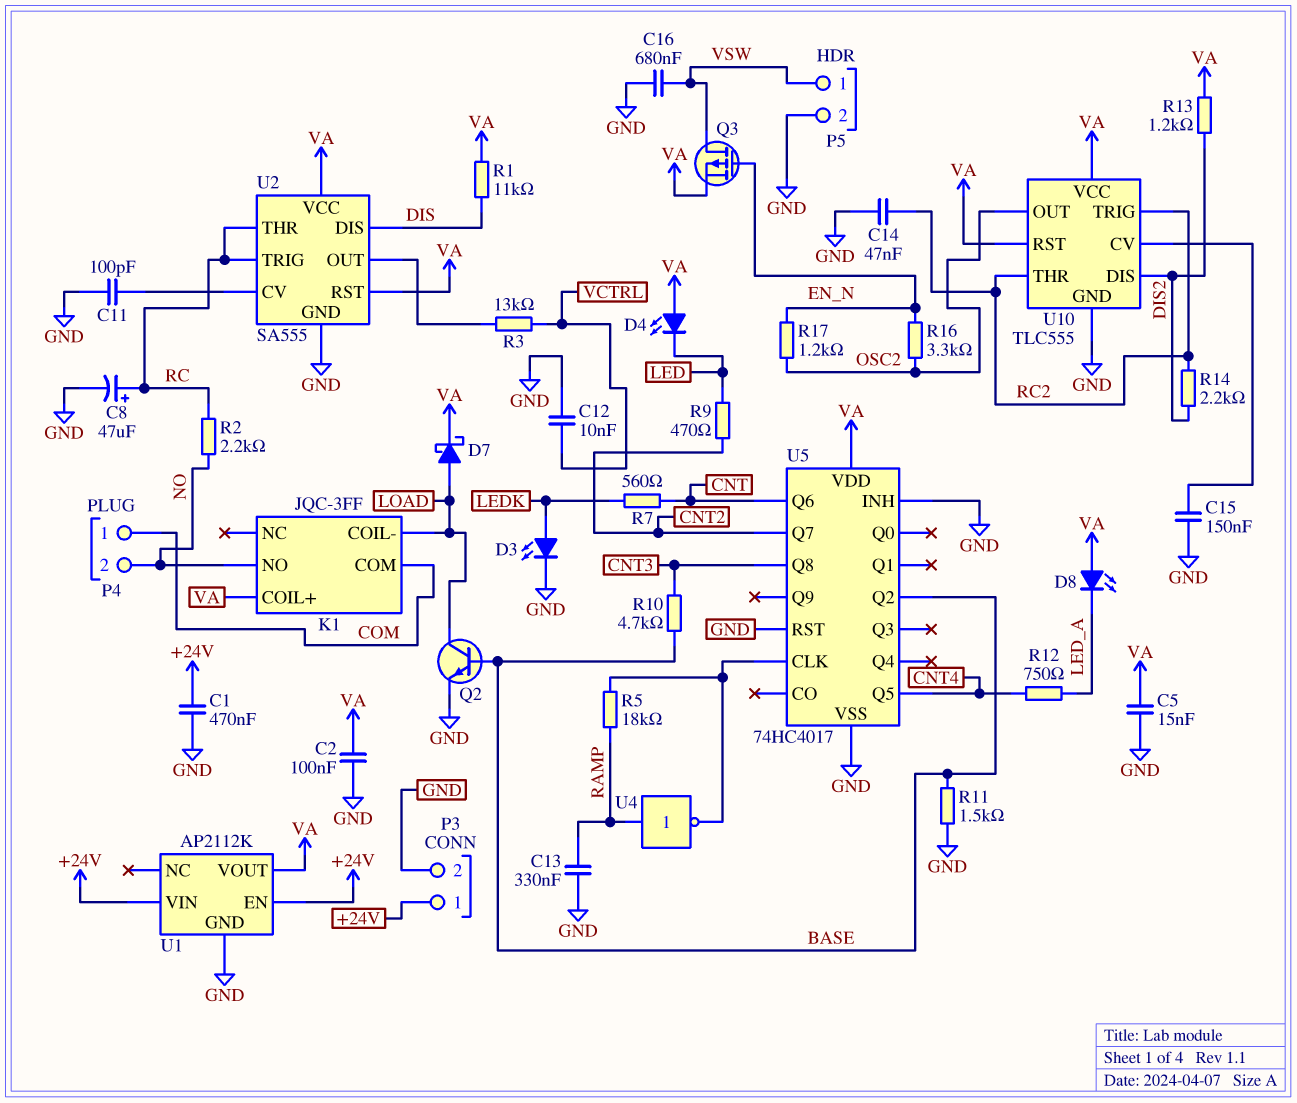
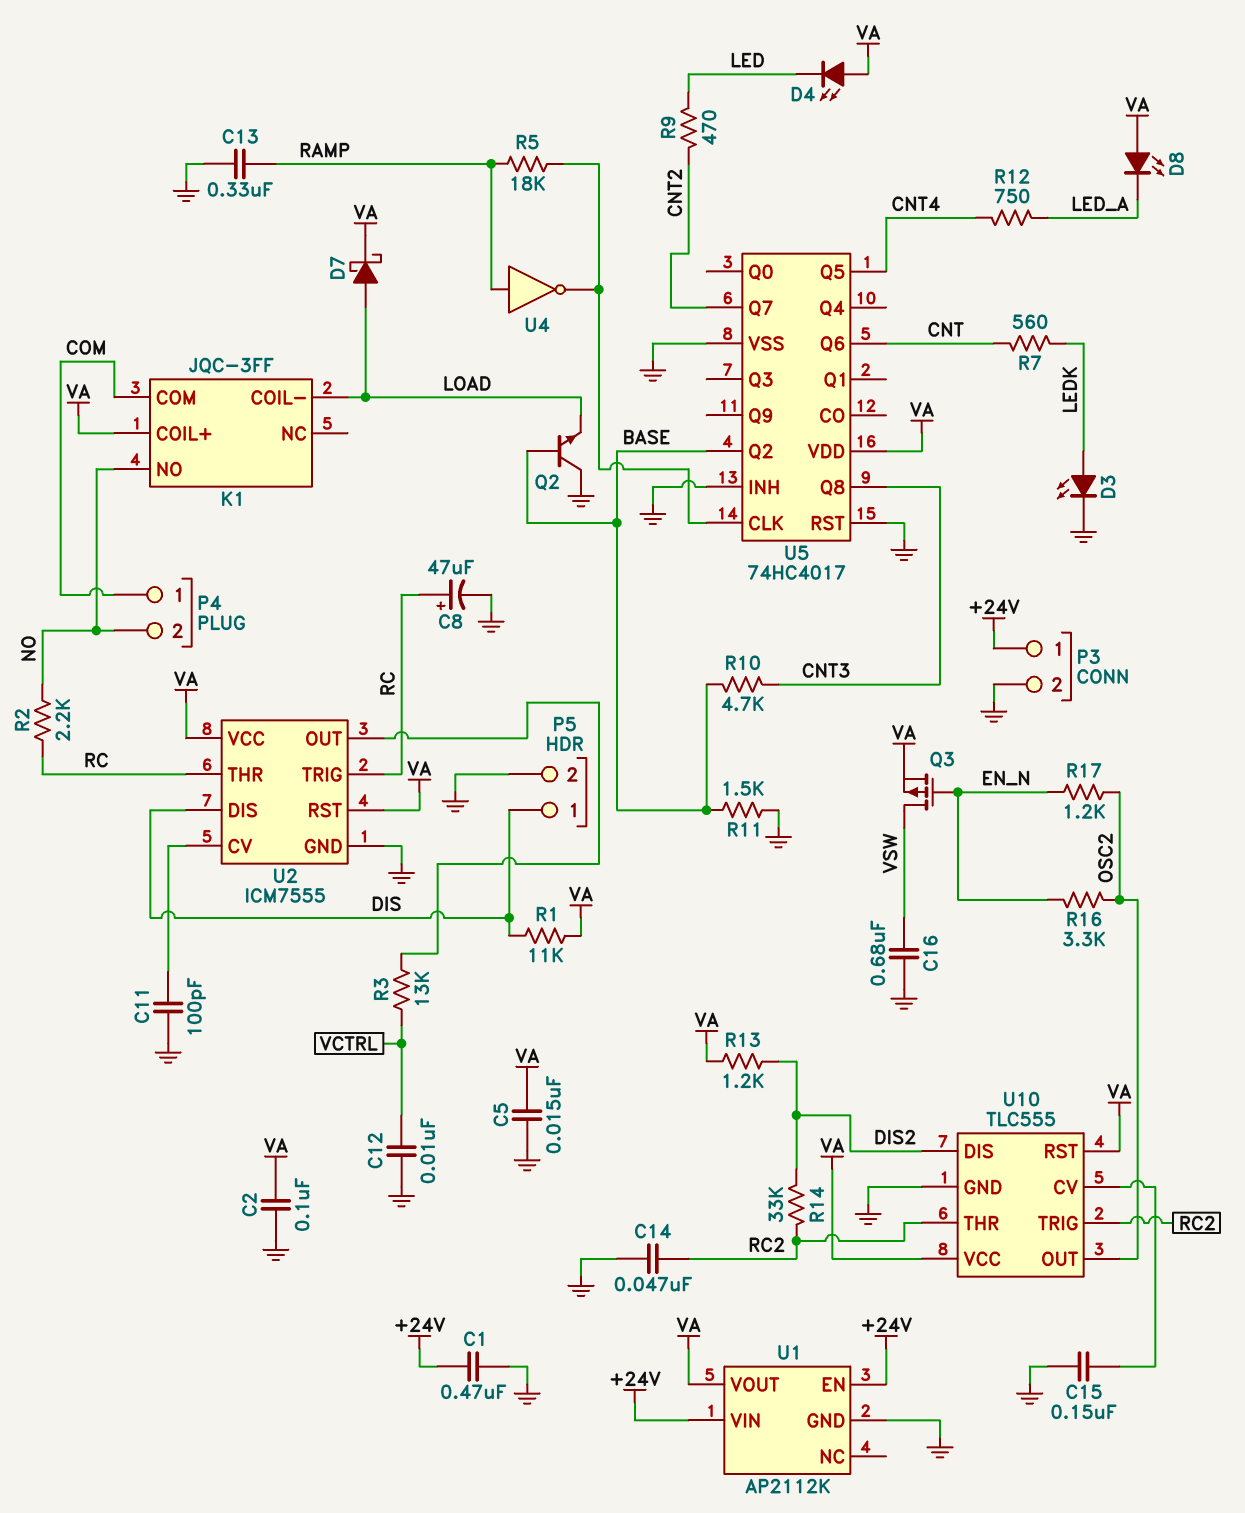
P5 pin 1: VSW -> DIS
Q2: NPN (B BASE, C LOAD, E GND) -> NPN (B BASE, C GND, E LOAD)
R14: 2.2k (DIS2, RC2) -> 33k (DIS2, RC2)
U2: SA555 -> ICM7555

